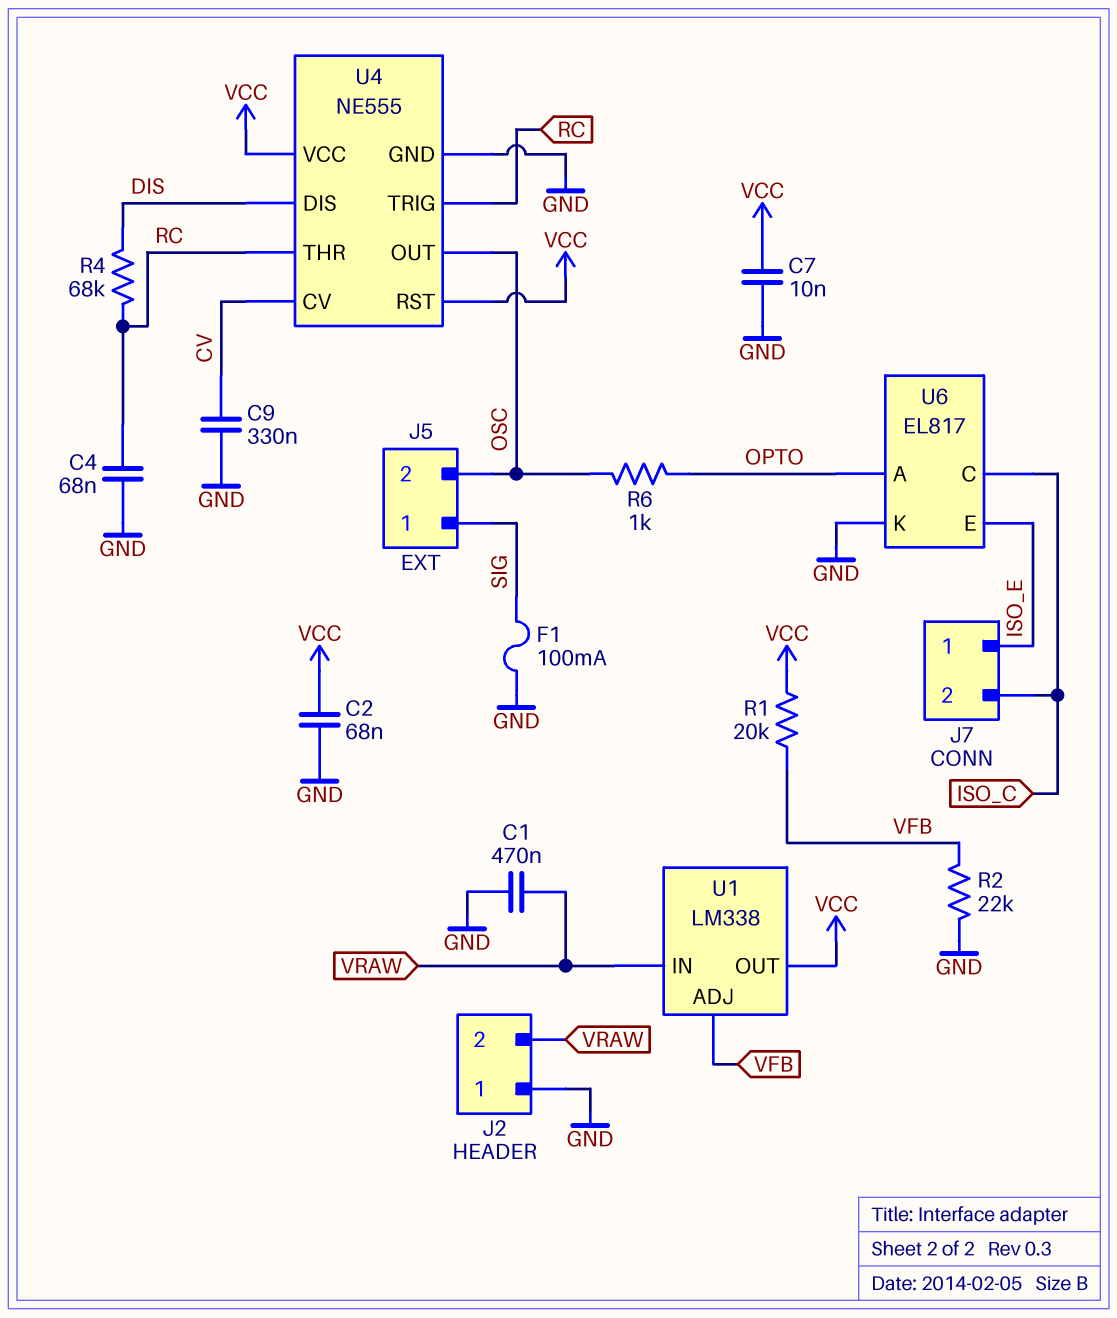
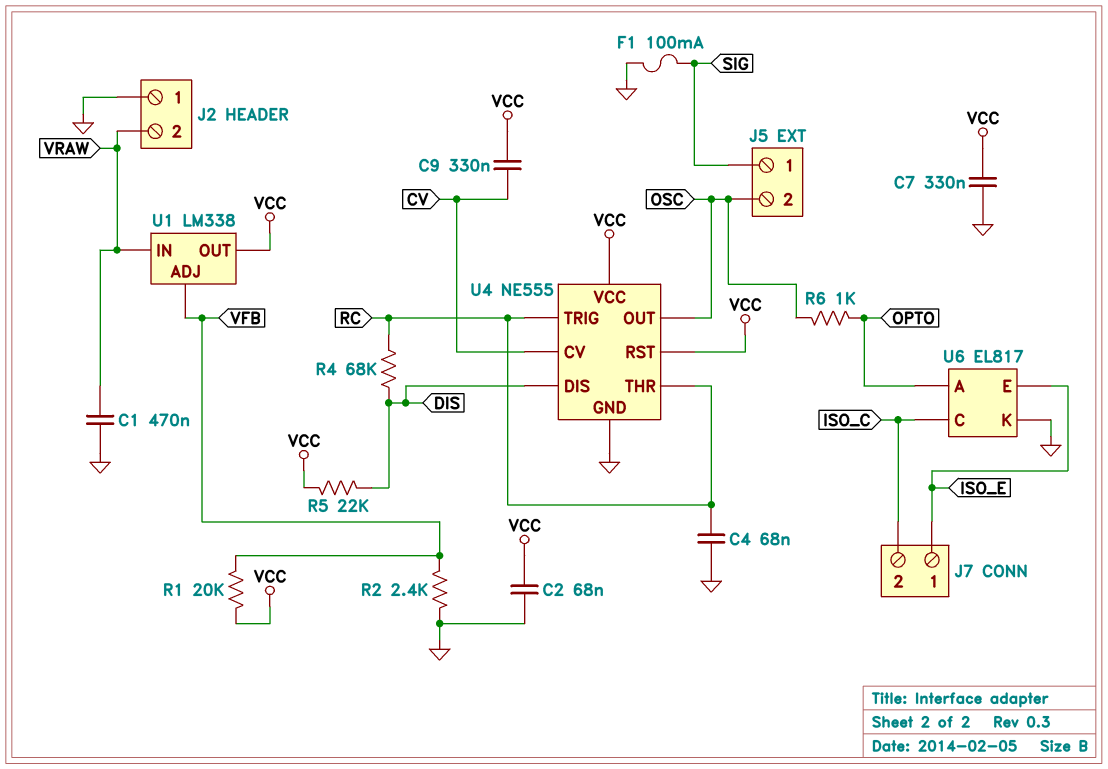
C7: 10nF (GND, VCC) -> 330nF (GND, VCC)
C9: 330nF (CV, GND) -> 330nF (CV, VCC)
R2: 22k (GND, VFB) -> 2.4k (GND, VFB)
R5: none -> 22k (DIS, VCC)

